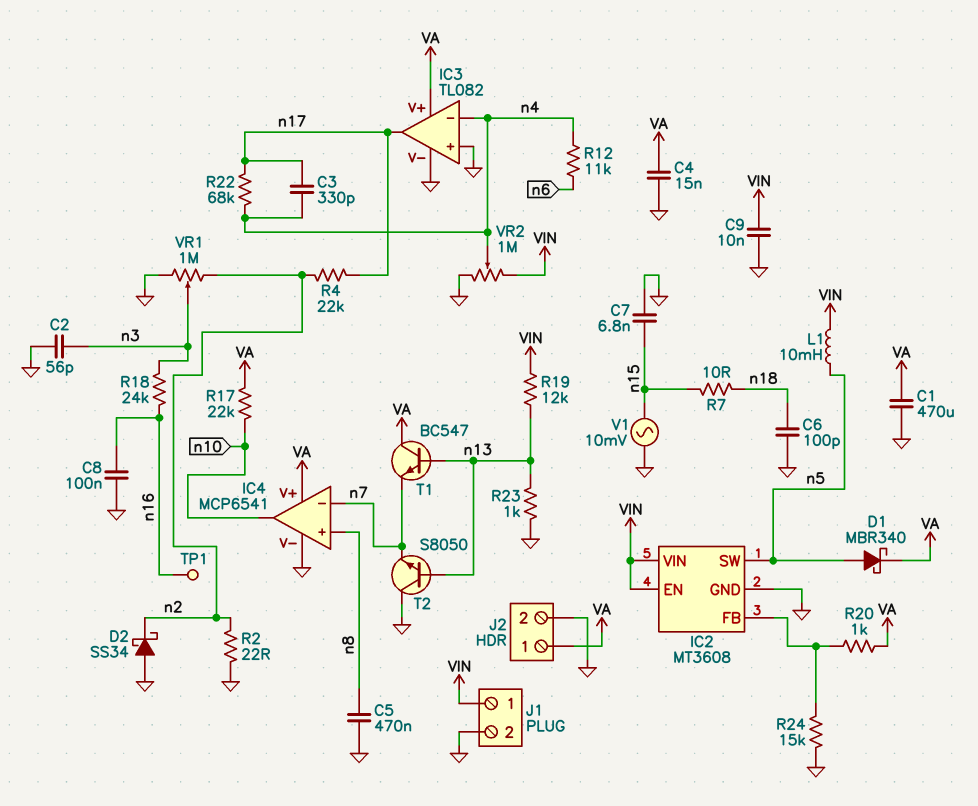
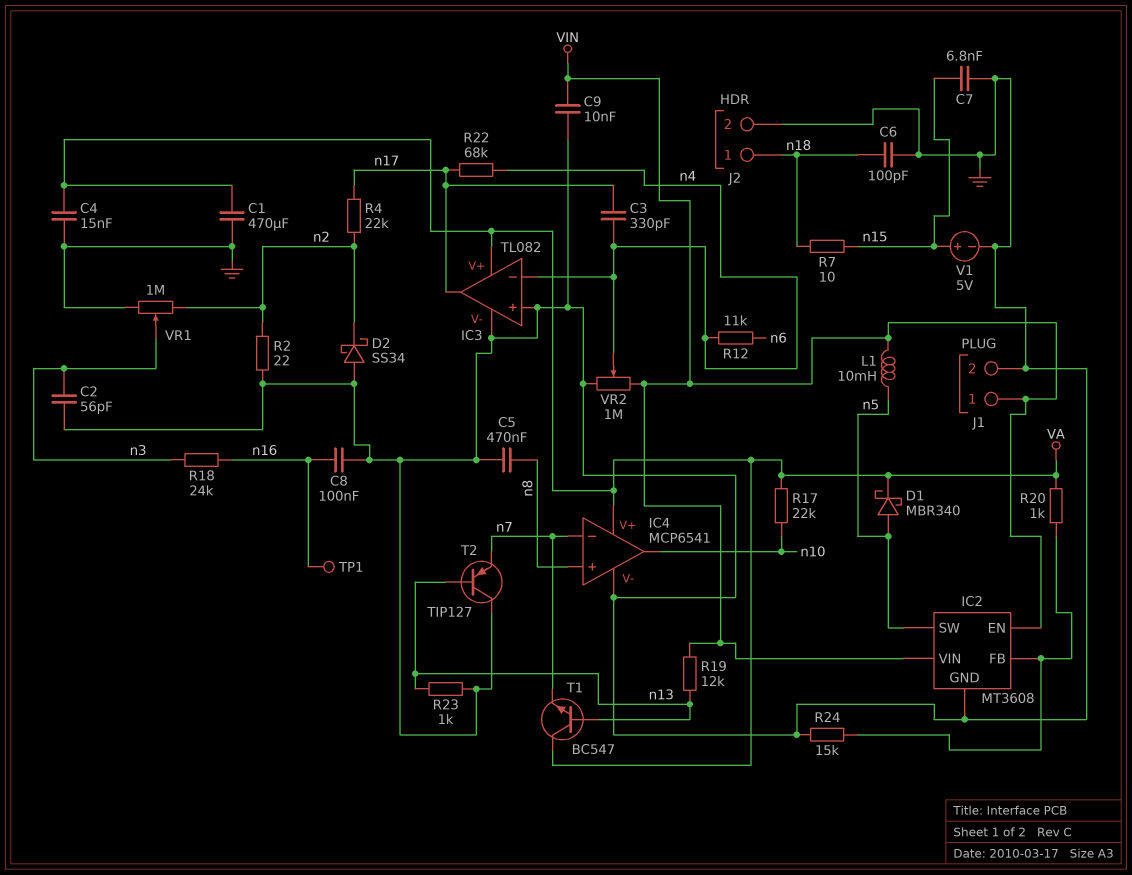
J2 pin 1: VA -> n18
T2: NPN S8050 (B n13, C GND, E n7) -> PNP TIP127 (B n13, C GND, E n7)
V1: AC 10mV (GND, n15) -> 5V (plus n15, minus GND)

